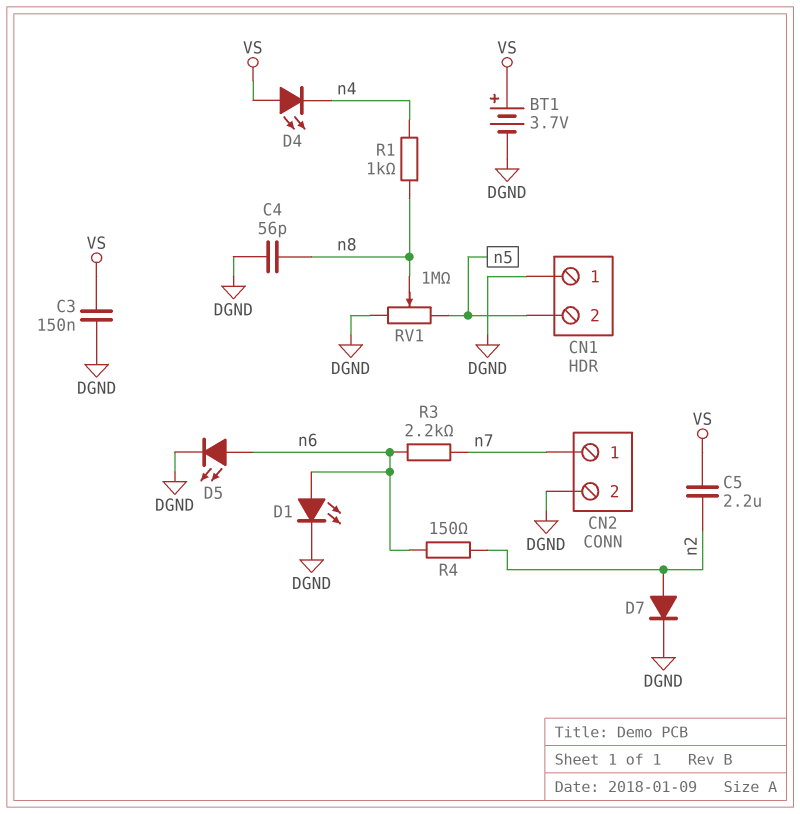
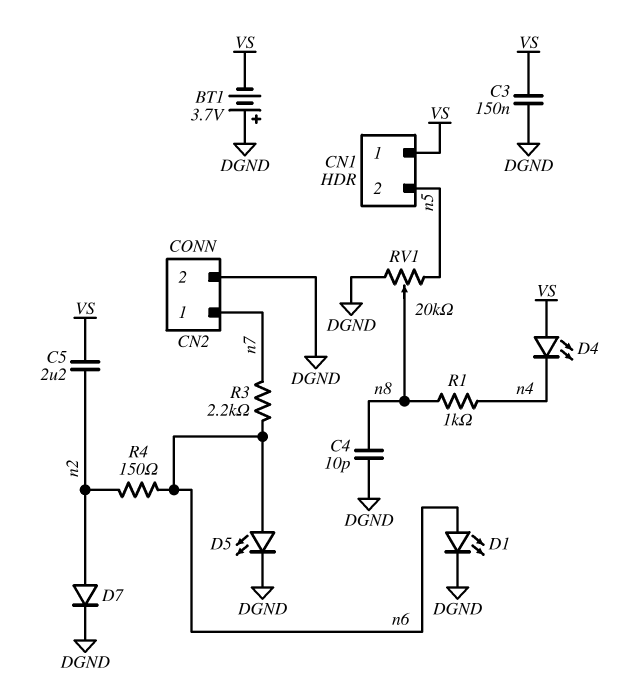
BT1: 3.7V (plus VS, minus DGND) -> 3.7V (plus DGND, minus VS)
C4: 56pF (DGND, n8) -> 10pF (DGND, n8)
CN1 pin 1: DGND -> VS
RV1: 1M (DGND, n5, wiper n8) -> 20k (DGND, n5, wiper n8)

